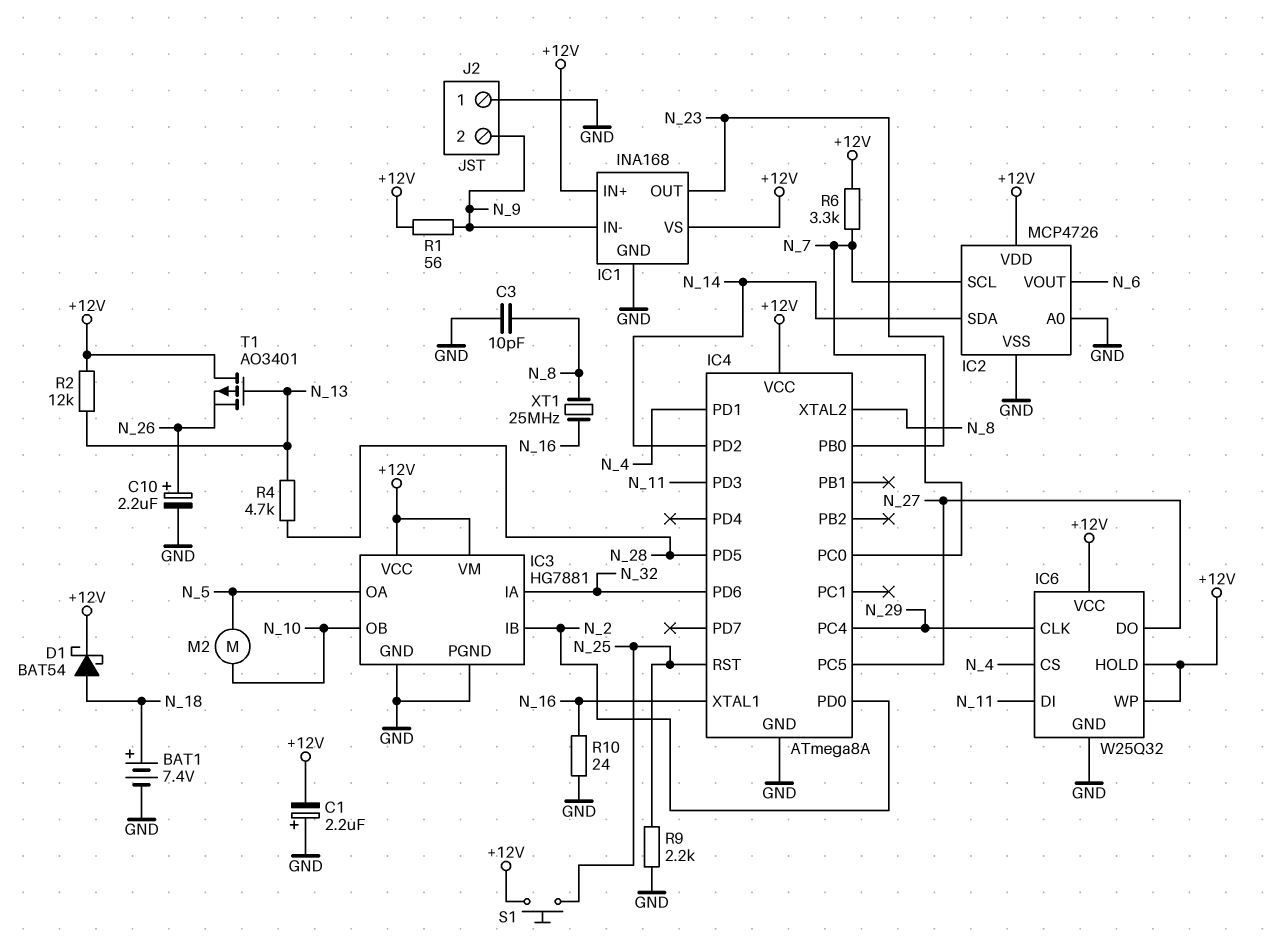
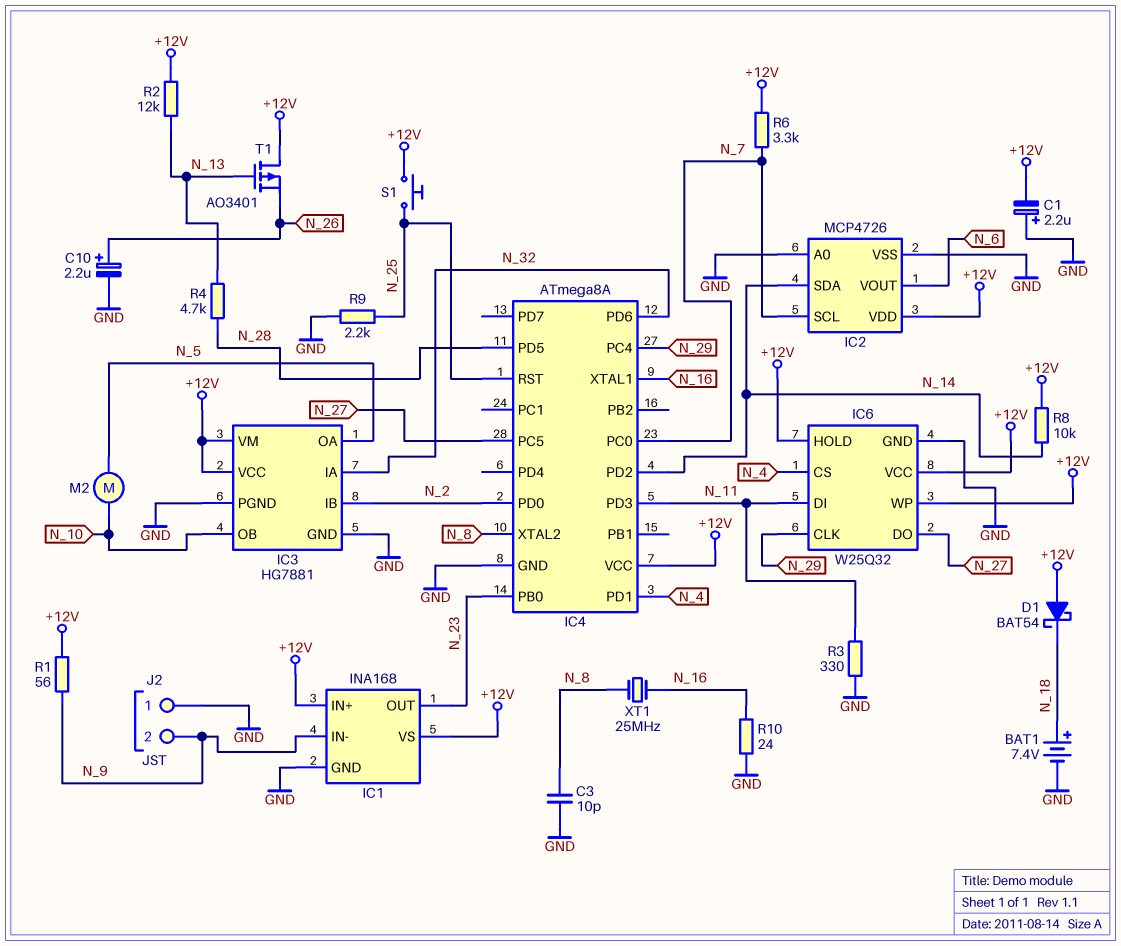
D1: schottky BAT54 (A N_18, K +12V) -> schottky BAT54 (A +12V, K N_18)
R3: none -> 330 (GND, N_11)
R8: none -> 10k (+12V, N_14)

